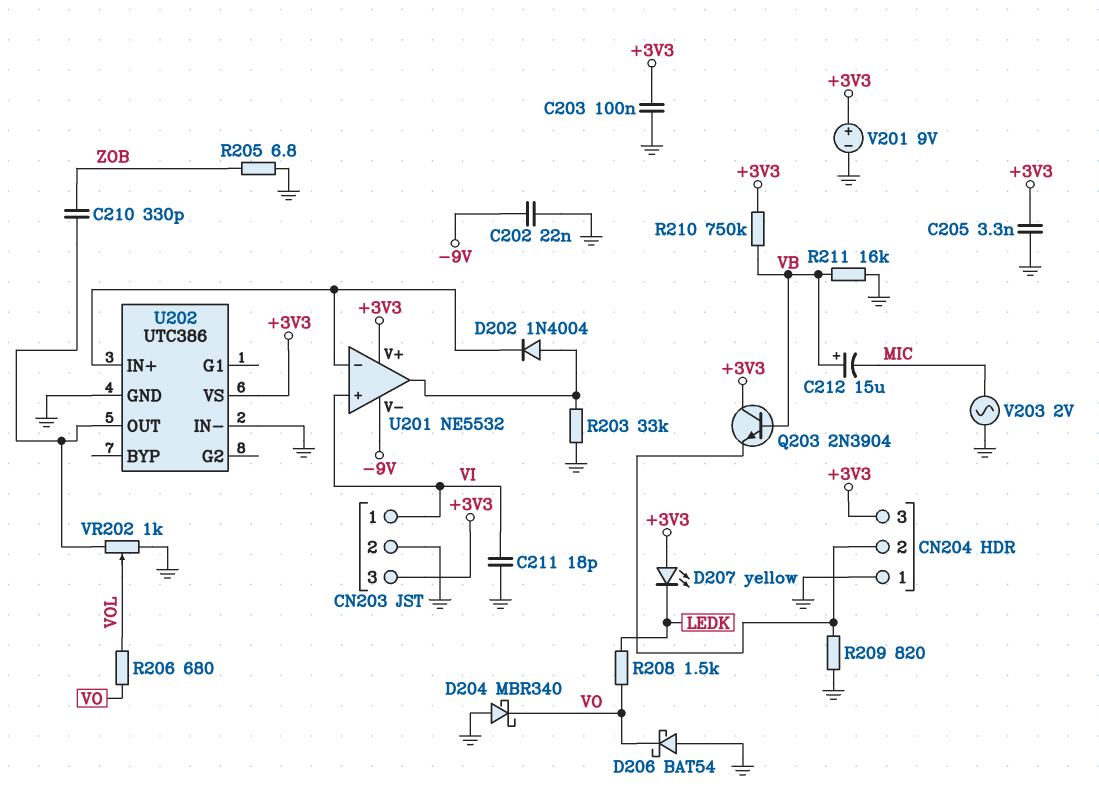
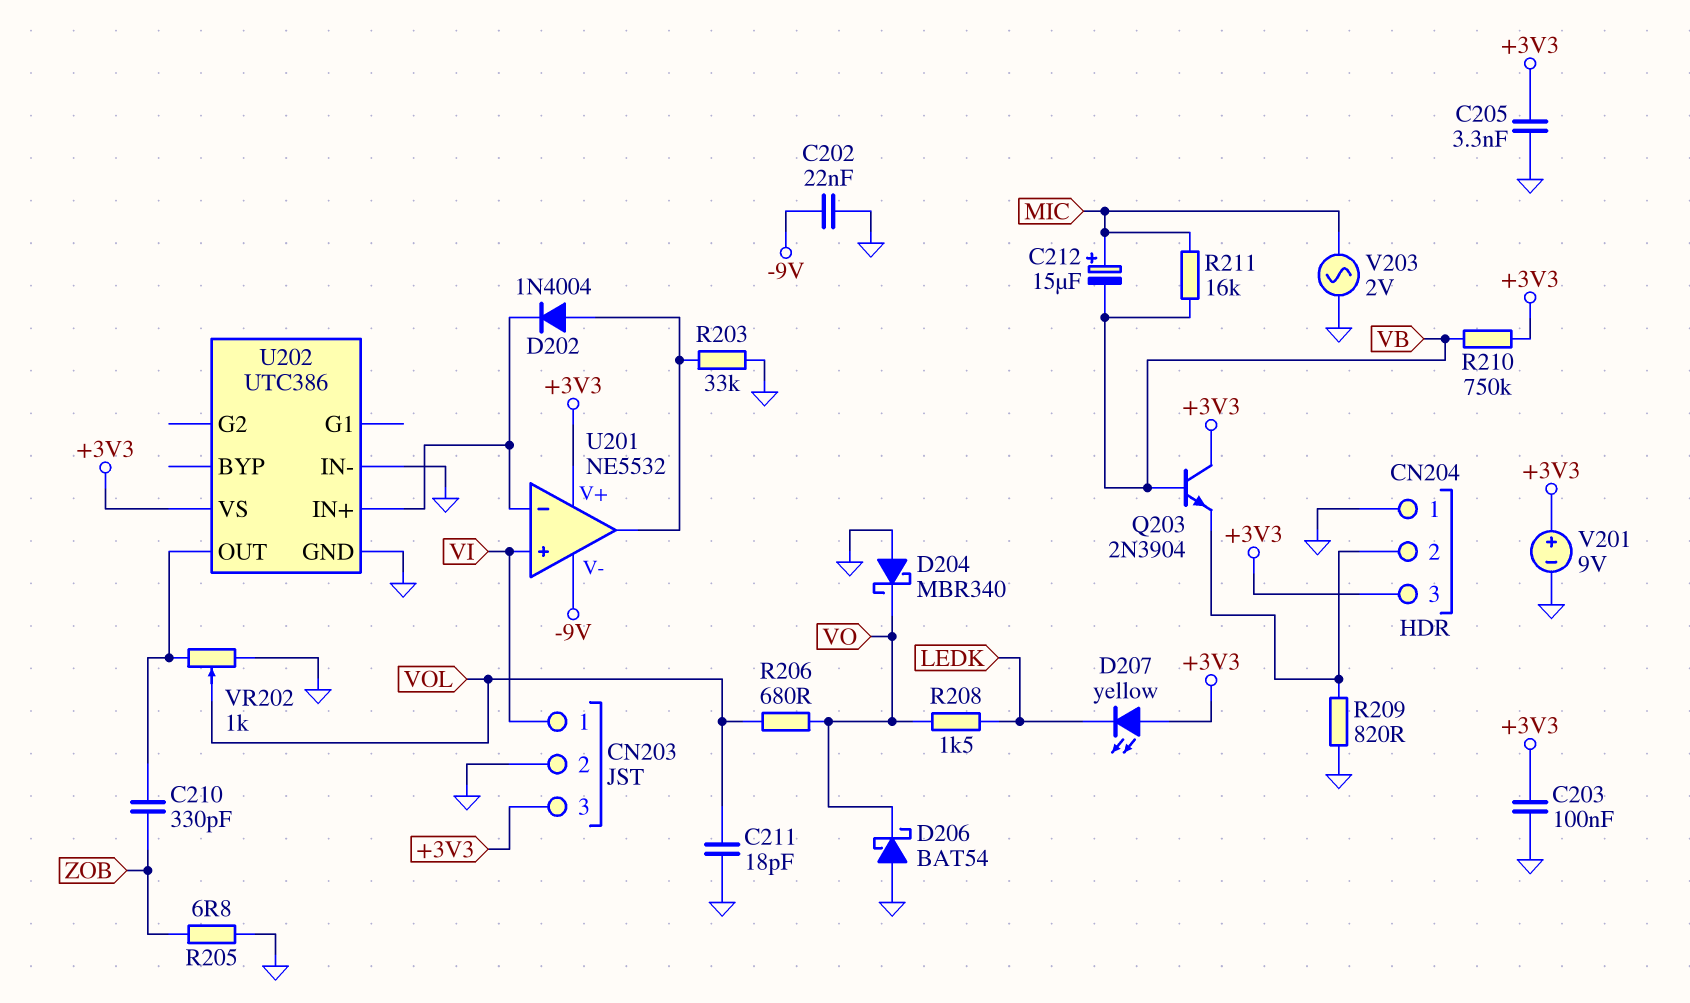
C211: 18pF (GND, VI) -> 18pF (GND, VOL)
C212: 15uF (plus VB, minus MIC) -> 15uF (plus MIC, minus VB)
R211: 16k (GND, VB) -> 16k (MIC, VB)

